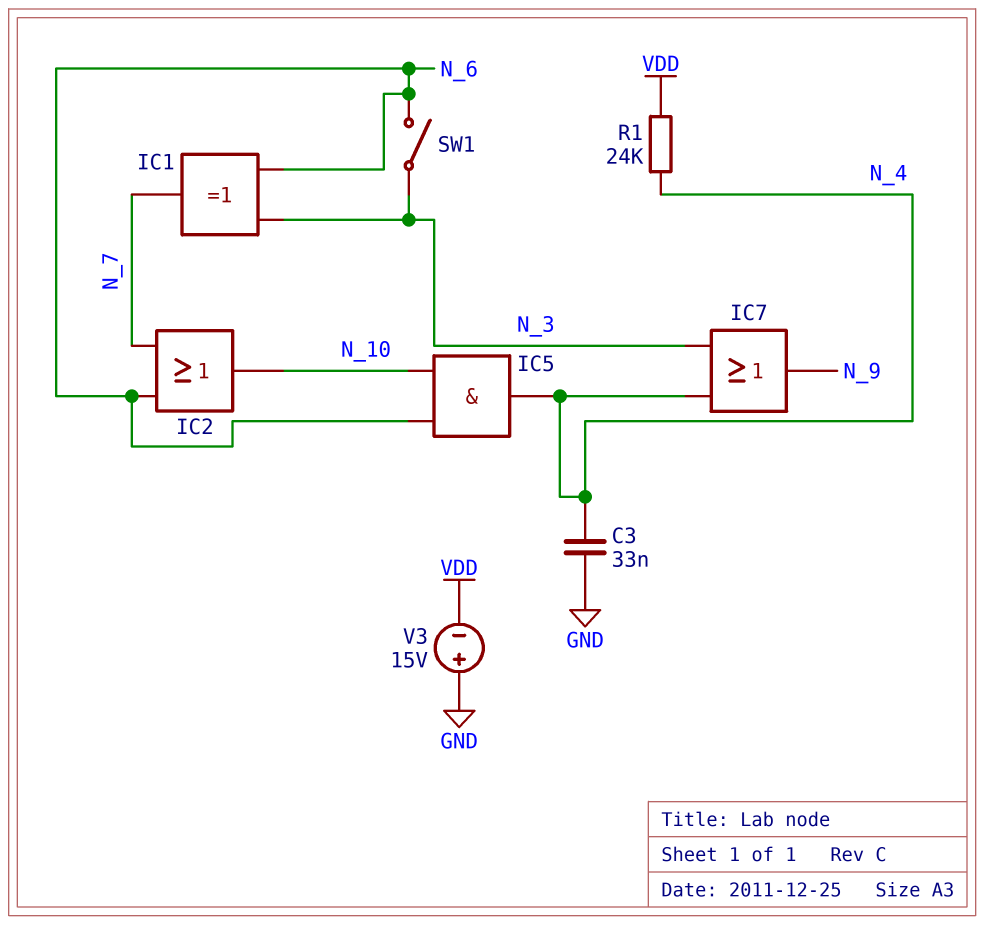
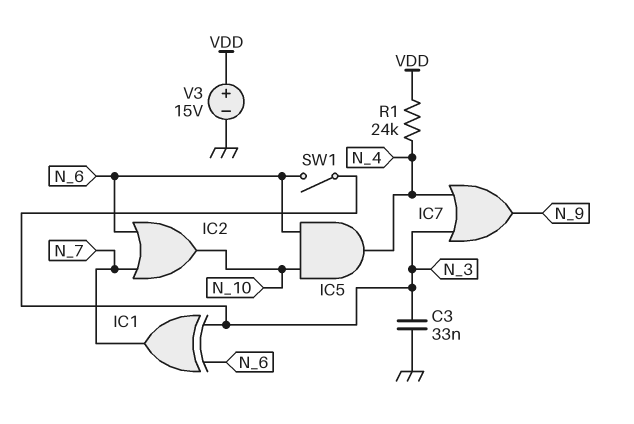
C3: 33nF (GND, N_4) -> 33nF (GND, N_3)
V3: 15V (plus GND, minus VDD) -> 15V (plus VDD, minus GND)

